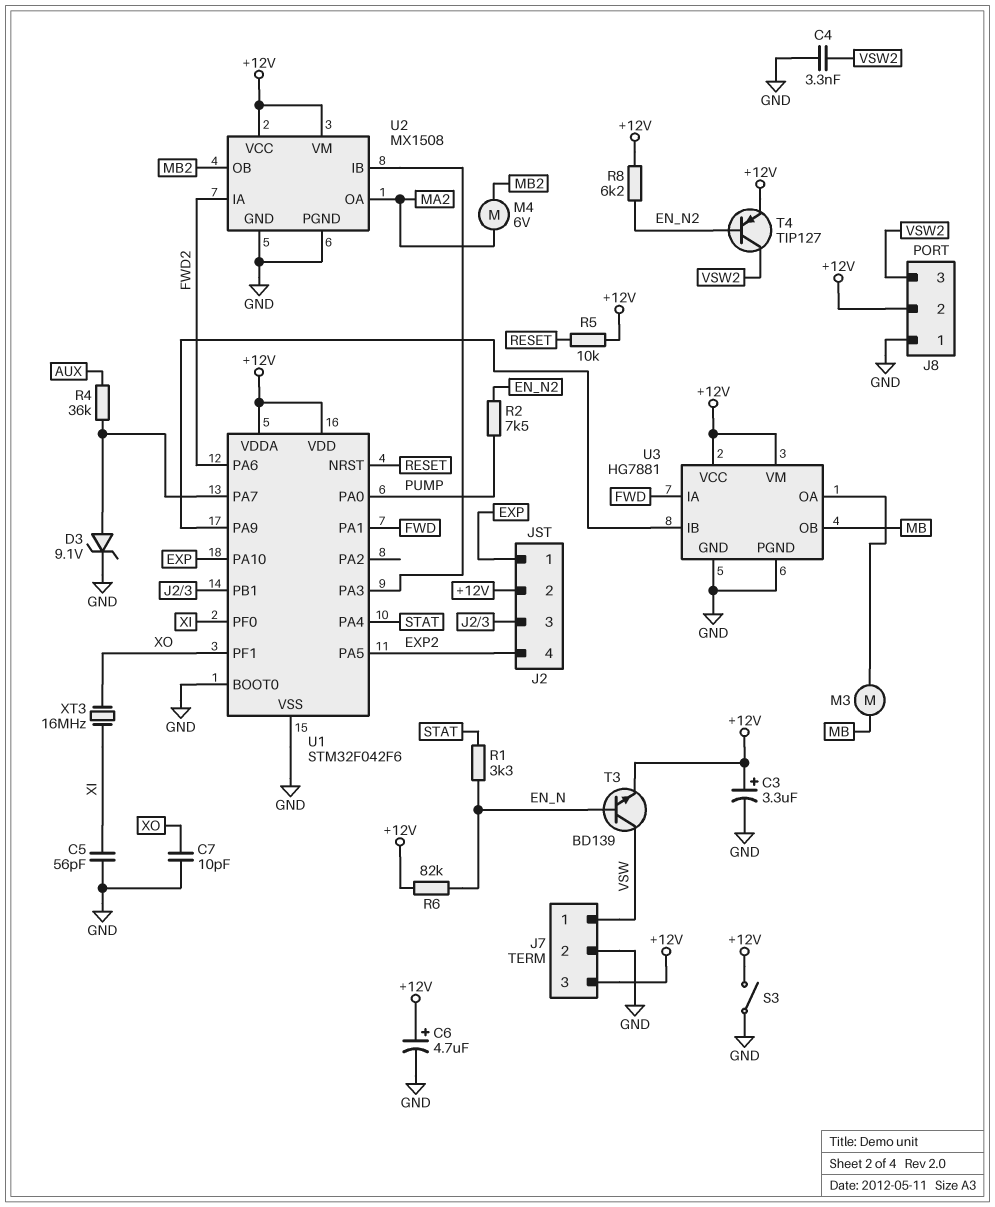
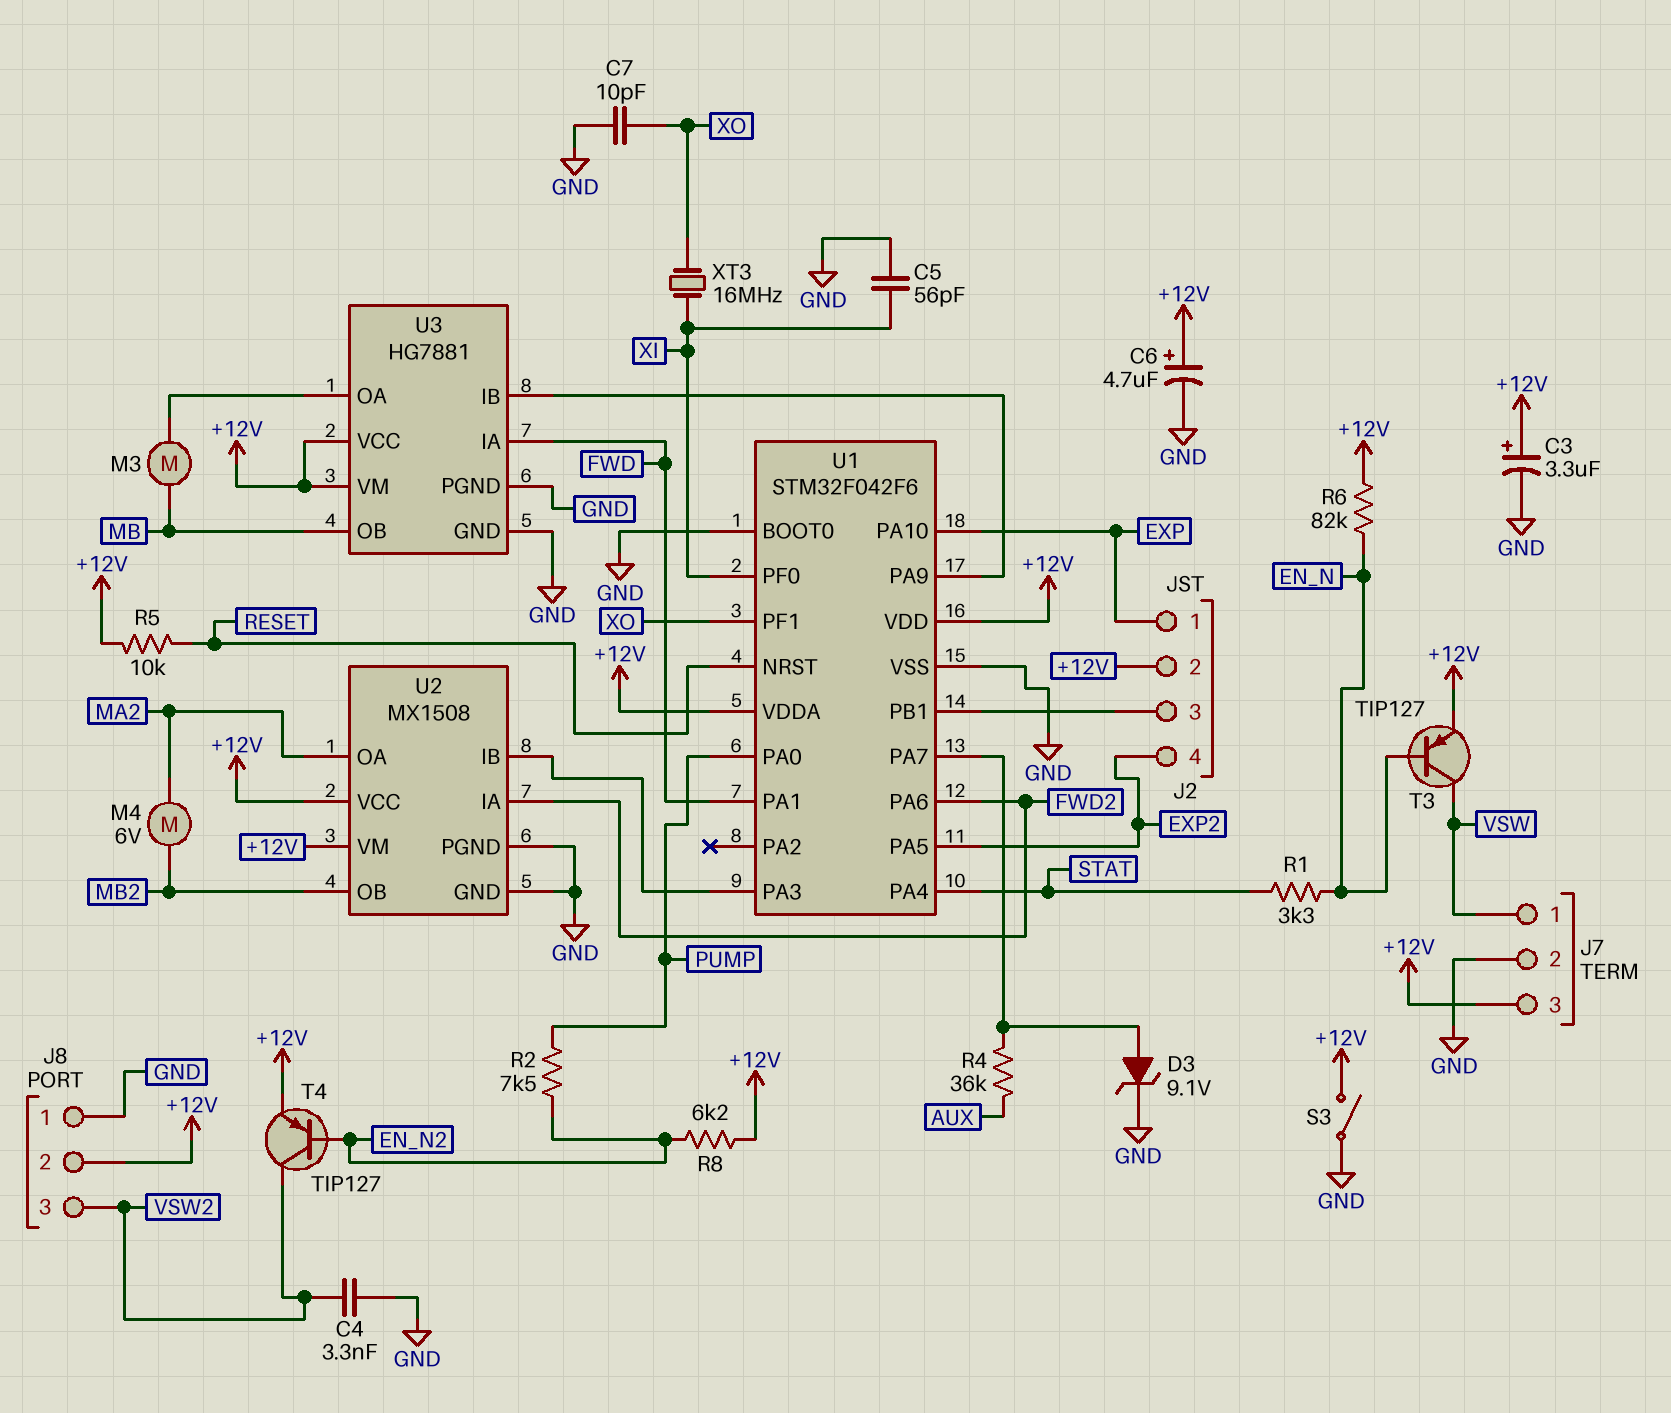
T3: NPN BD139 (B EN_N, C VSW, E +12V) -> PNP TIP127 (B EN_N, C VSW, E +12V)

